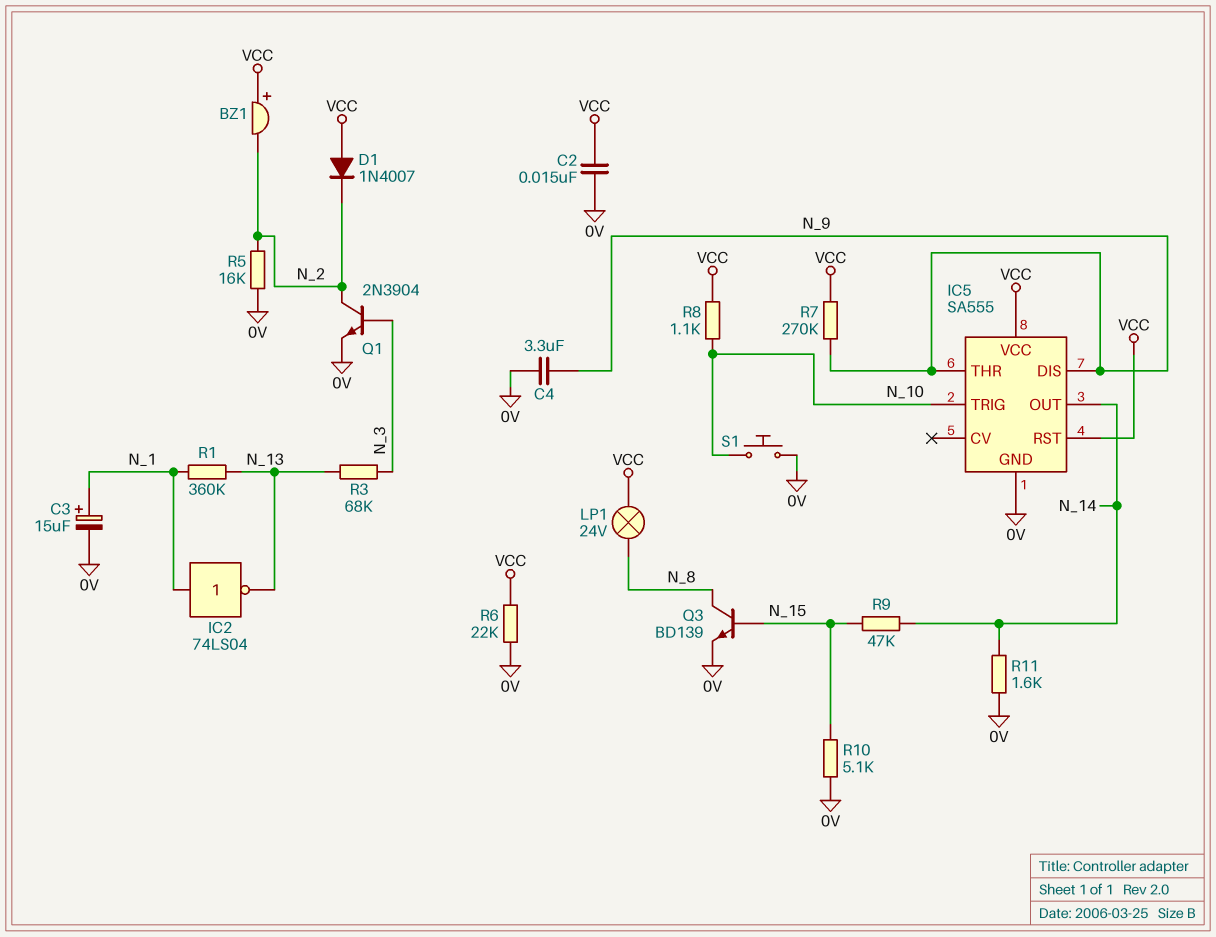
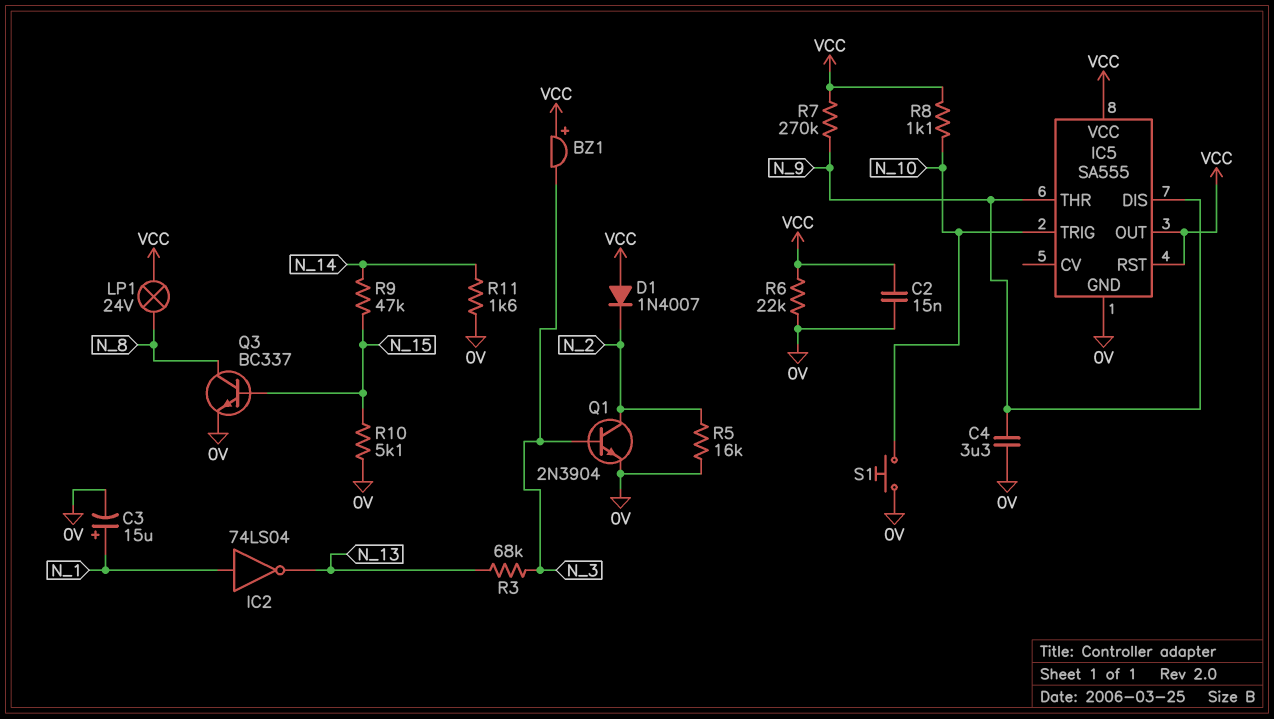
BZ1: buzzer (plus VCC, minus N_2) -> buzzer (plus VCC, minus N_3)
IC5 pin OUT: N_14 -> VCC
Q3: NPN BD139 (B N_15, C N_8, E 0V) -> NPN BC337 (B N_15, C N_8, E 0V)
R1: 360k (N_1, N_13) -> none

